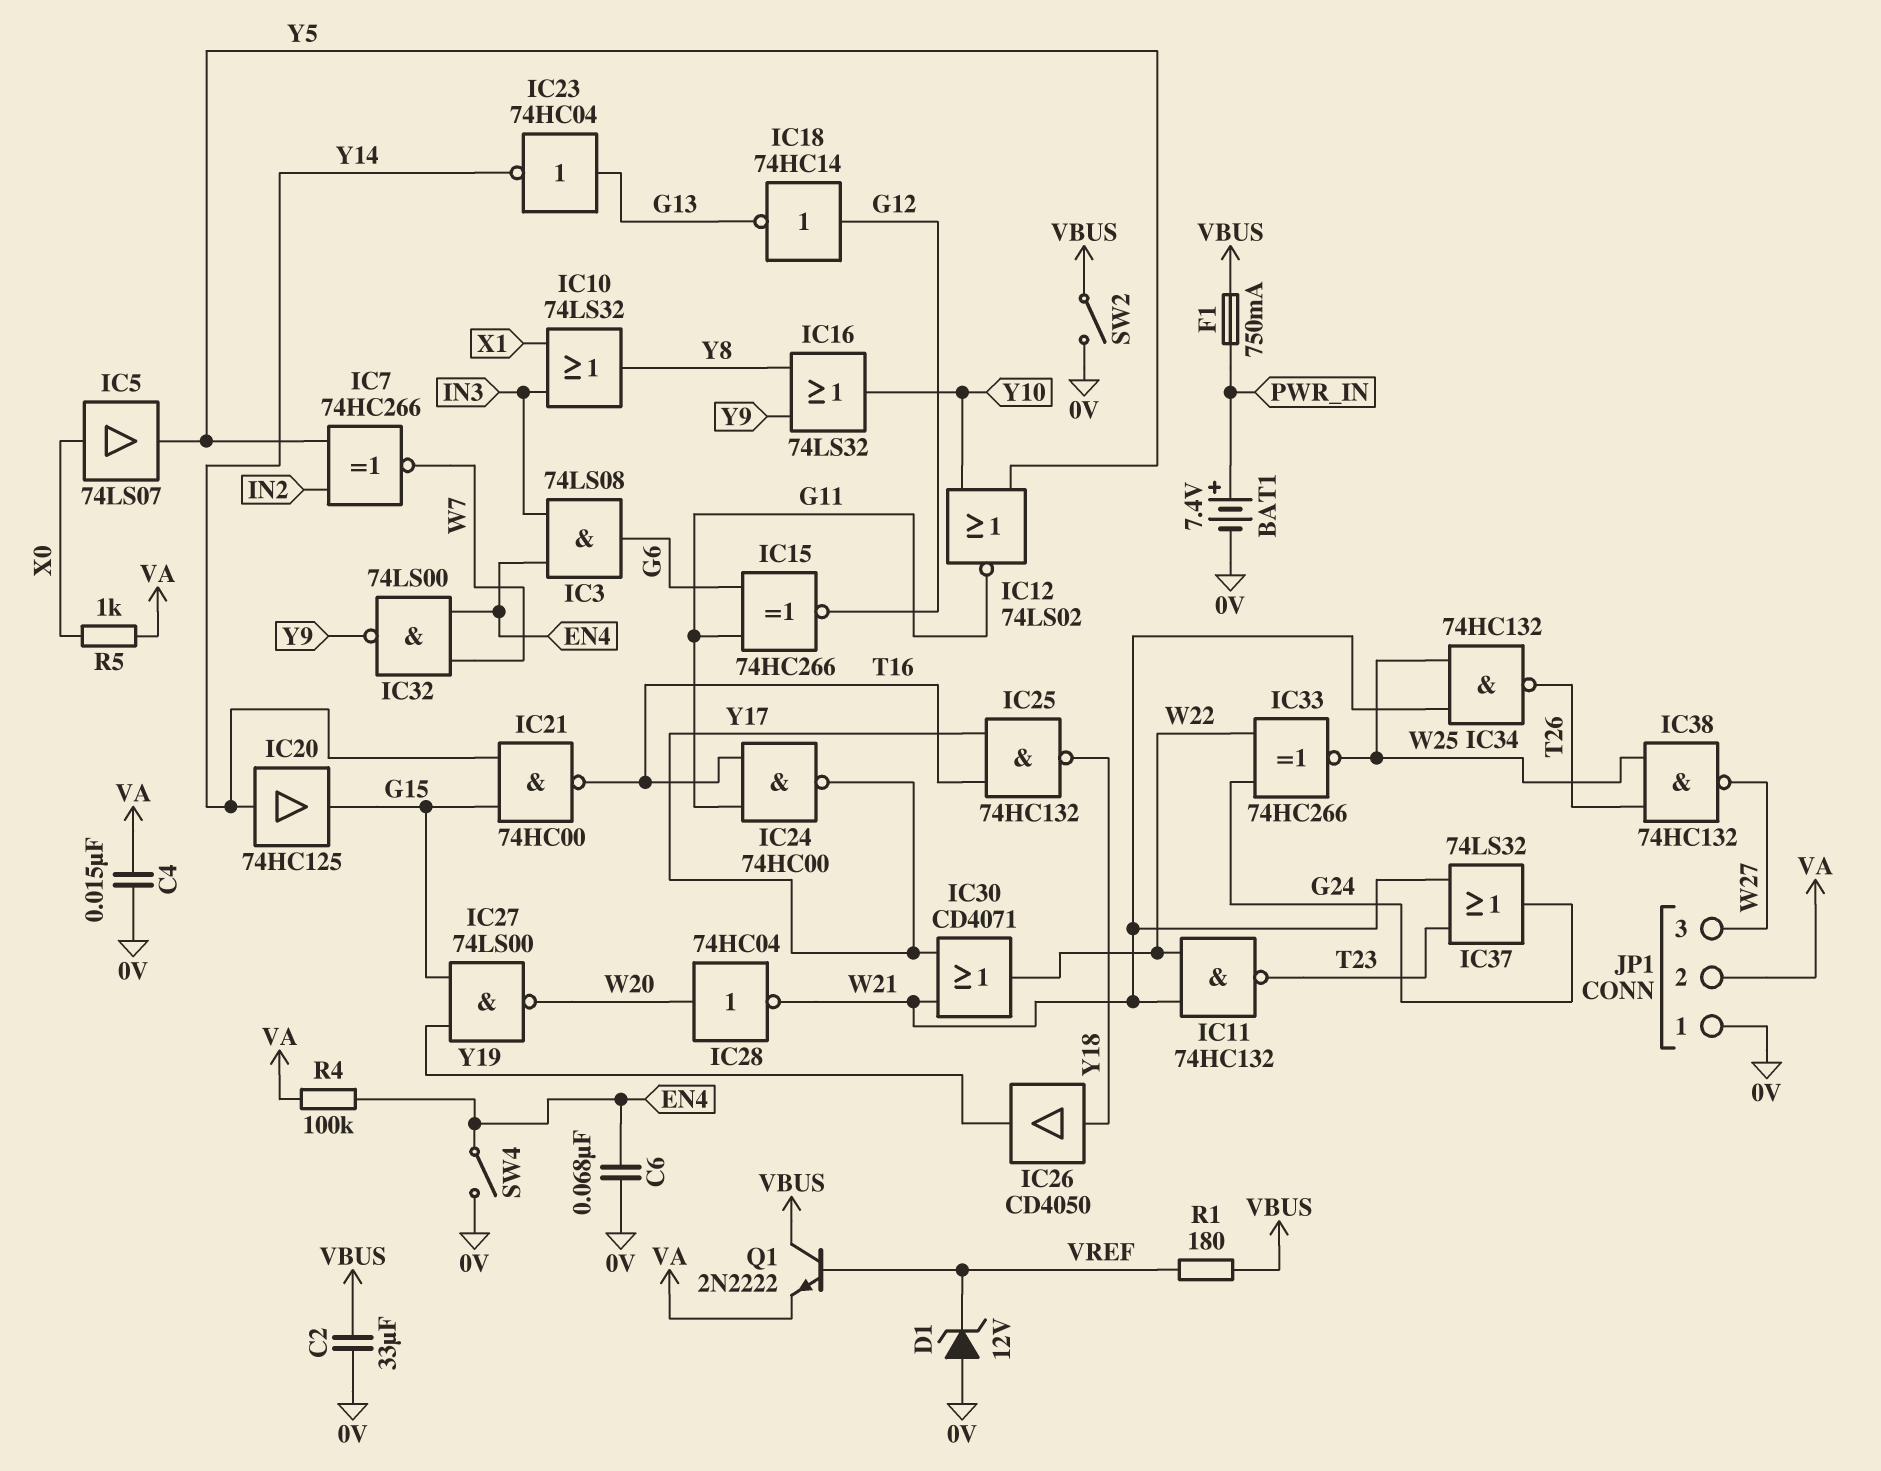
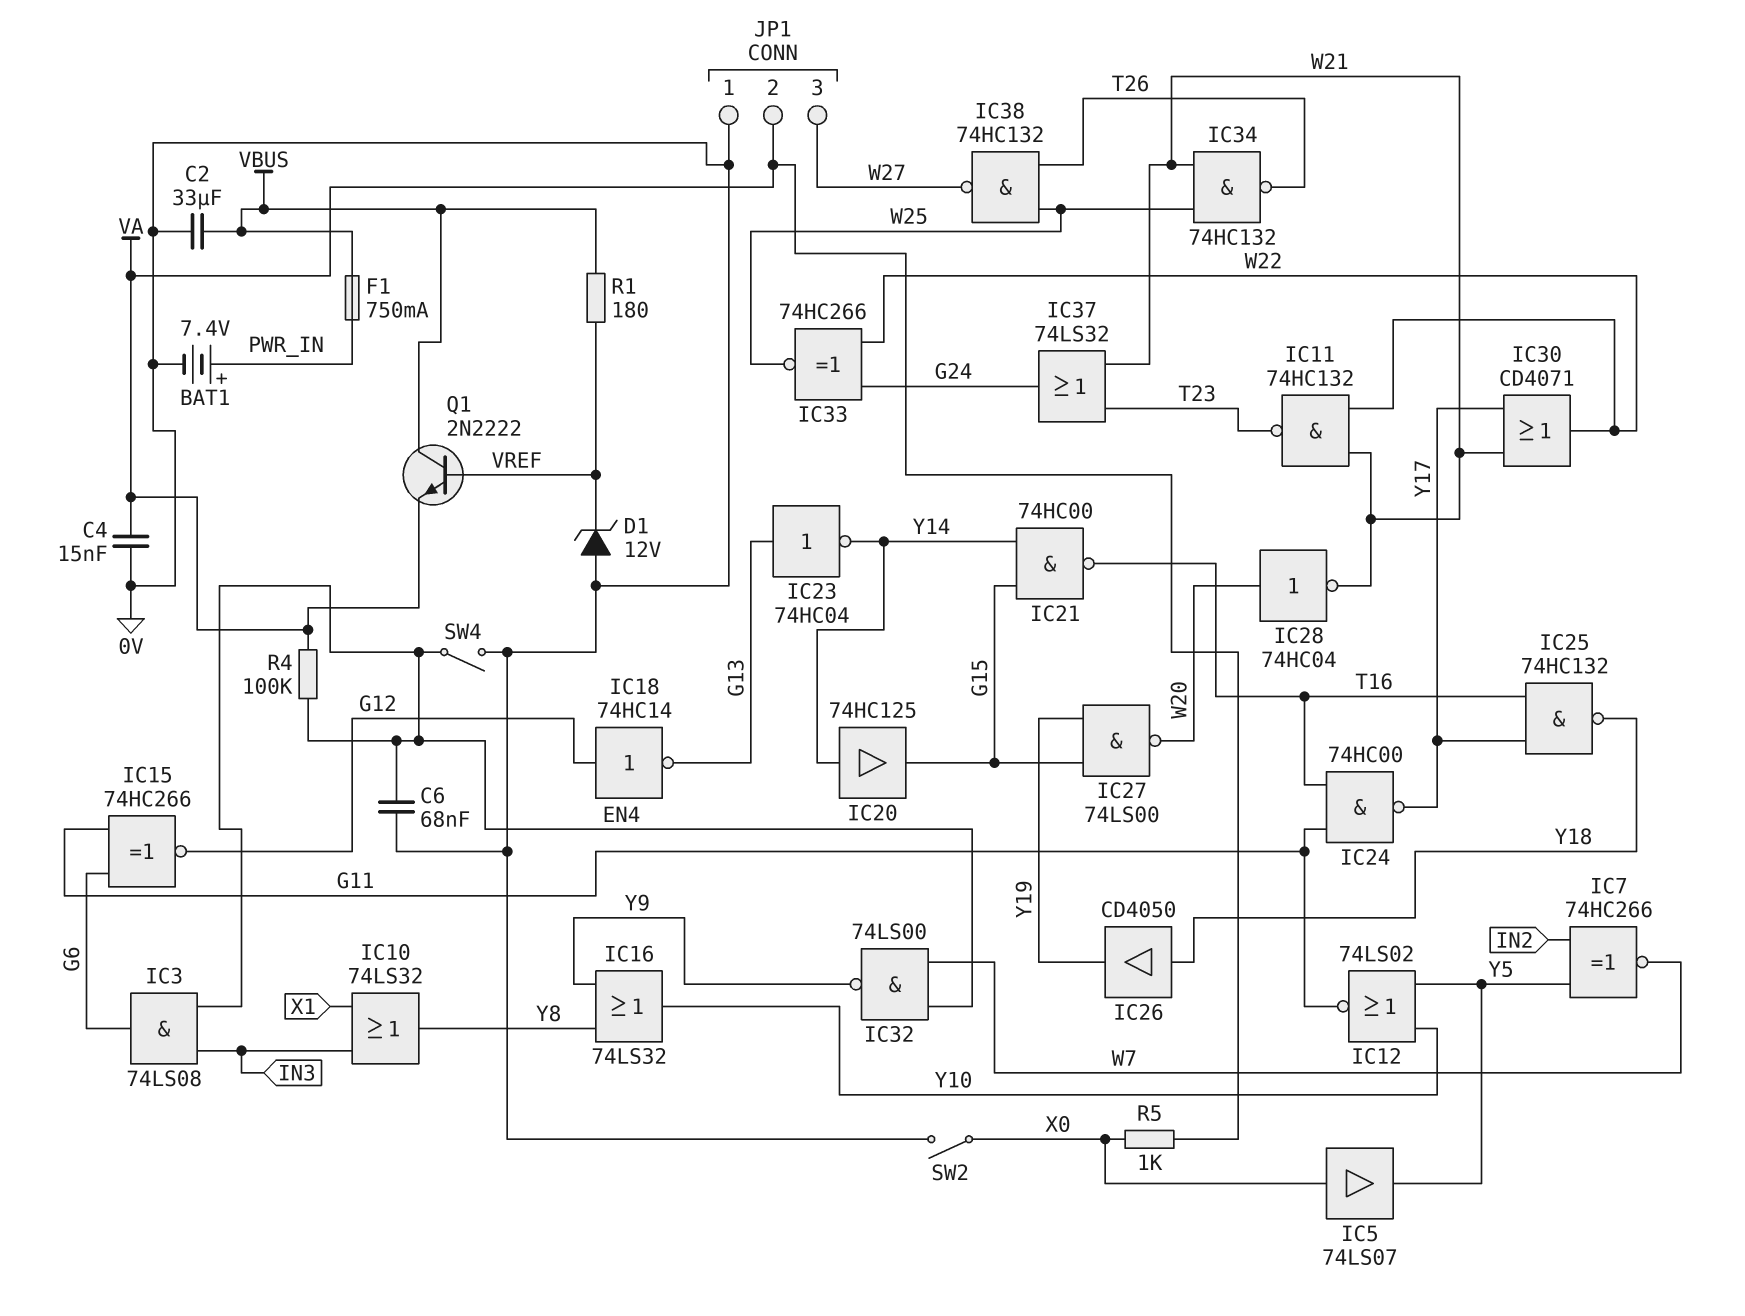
SW2: switch (0V, VBUS) -> switch (0V, X0)

